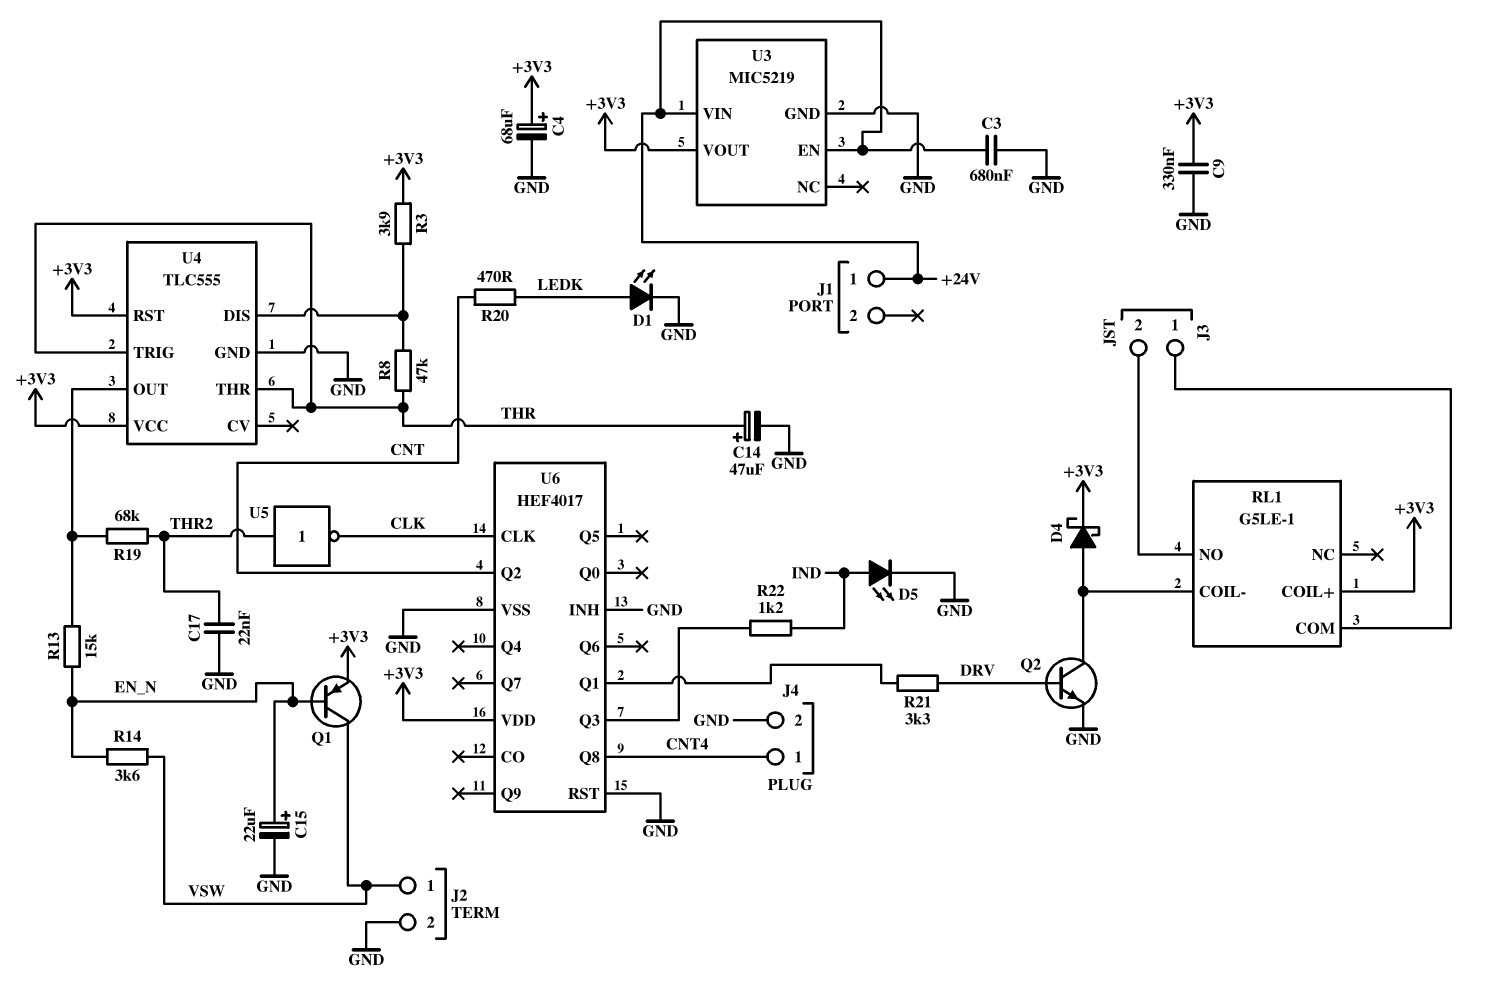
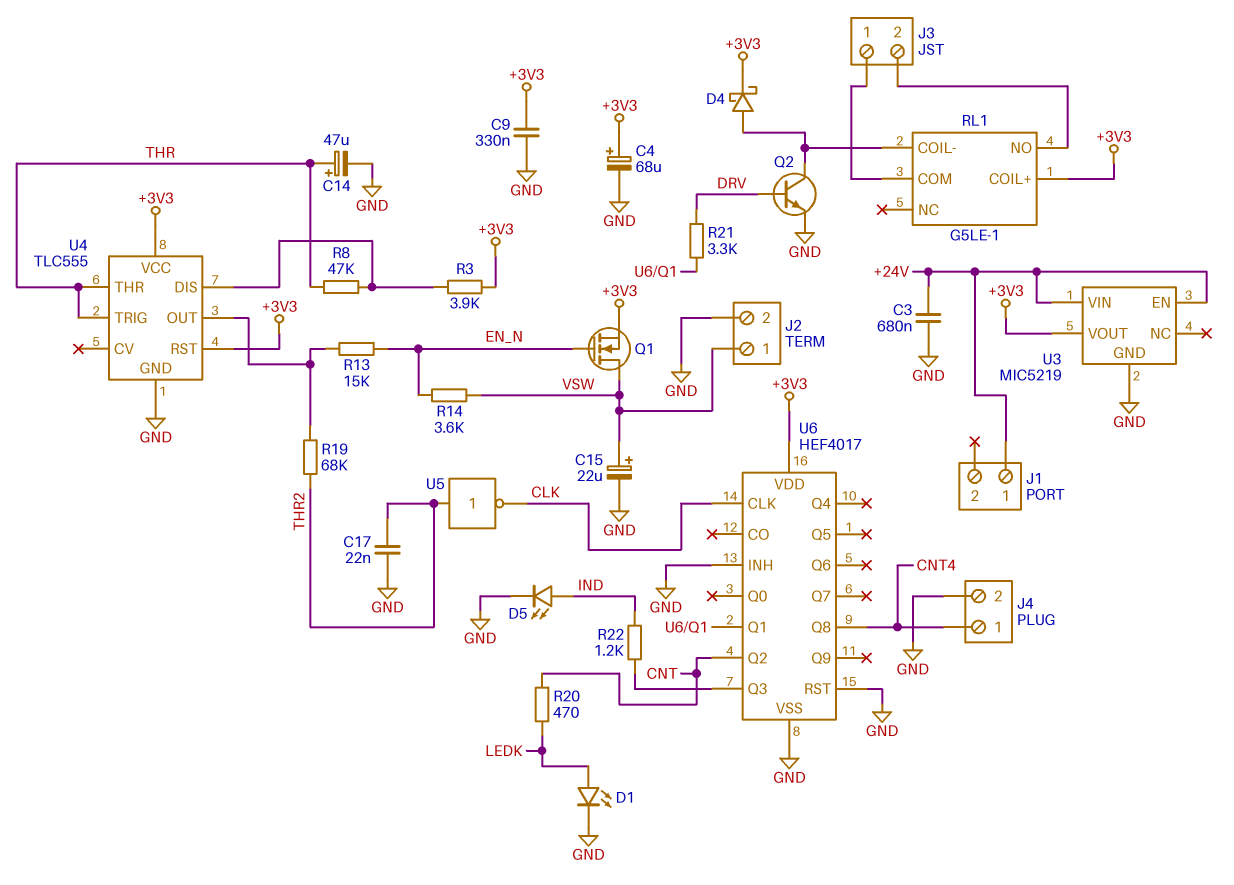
C15: 22uF (plus EN_N, minus GND) -> 22uF (plus VSW, minus GND)
Q1: PNP (B EN_N, C VSW, E +3V3) -> NMOS (G EN_N, D VSW, S +3V3)

